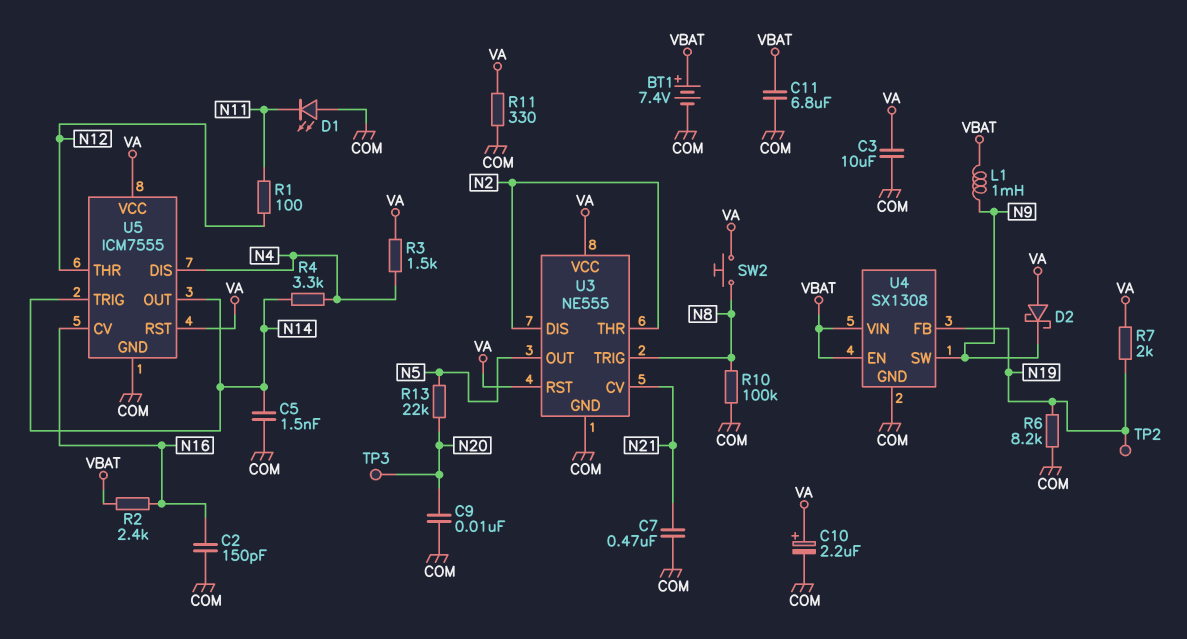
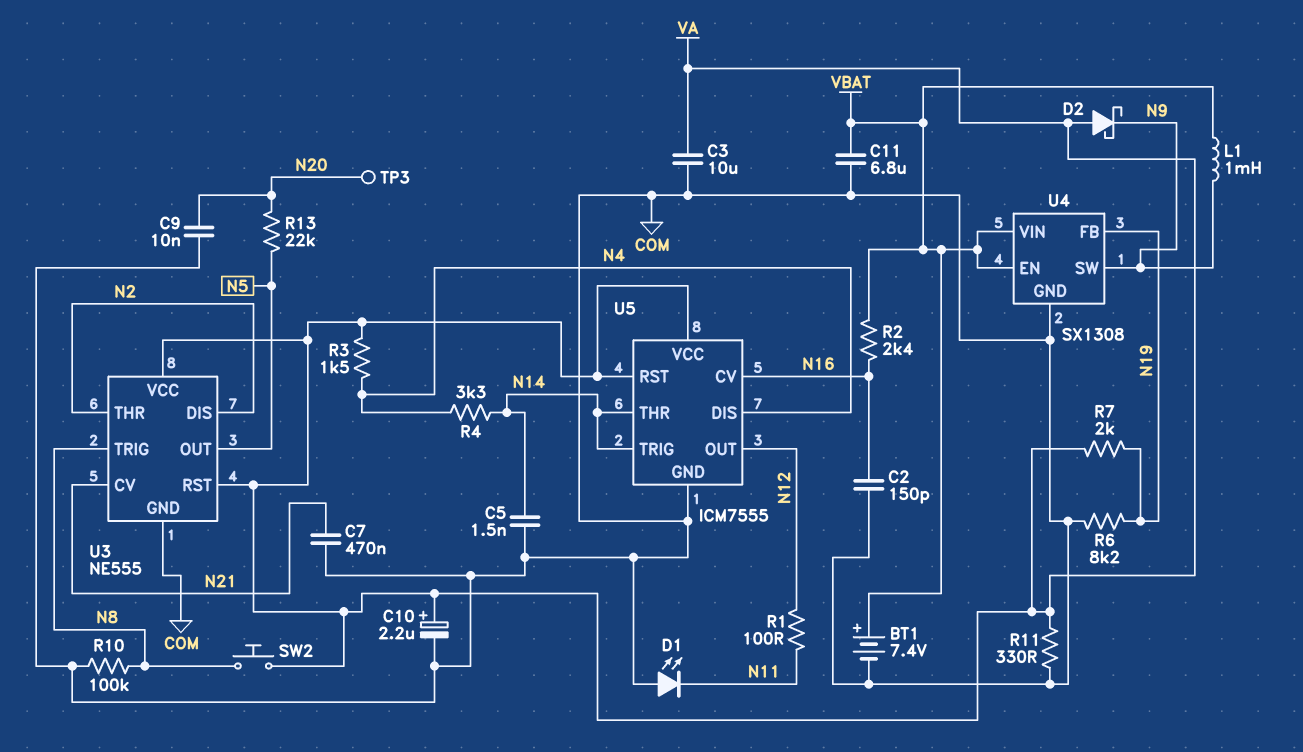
TP2: test point (N19) -> none
U5 pin OUT: N14 -> N12
U5 pin THR: N12 -> N14

